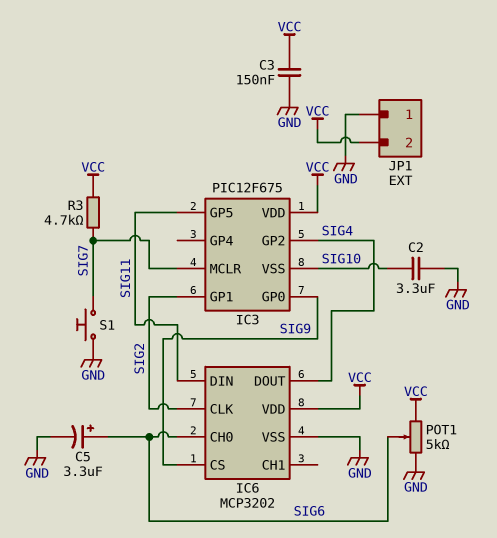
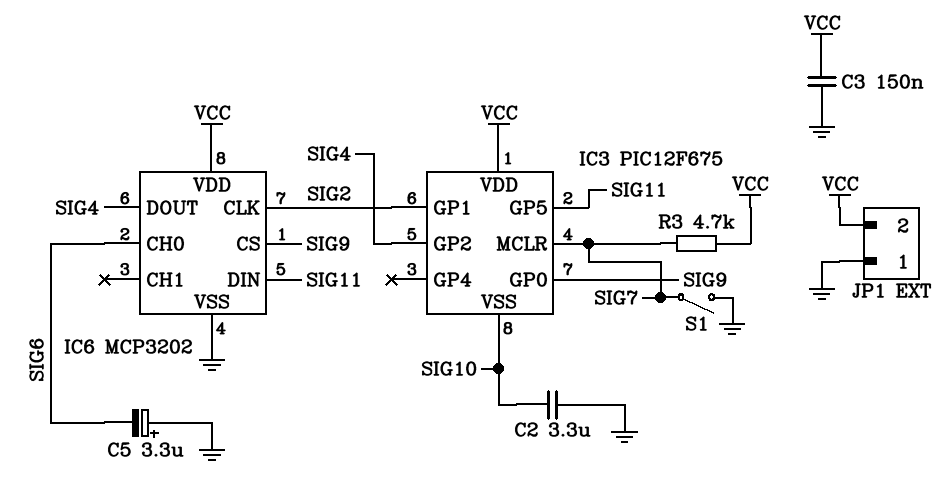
C5: 3.3uF (plus SIG6, minus GND) -> 3.3uF (plus GND, minus SIG6)
POT1: 5k (GND, VCC, wiper SIG6) -> none
S1: button (GND, SIG7) -> switch (GND, SIG7)

